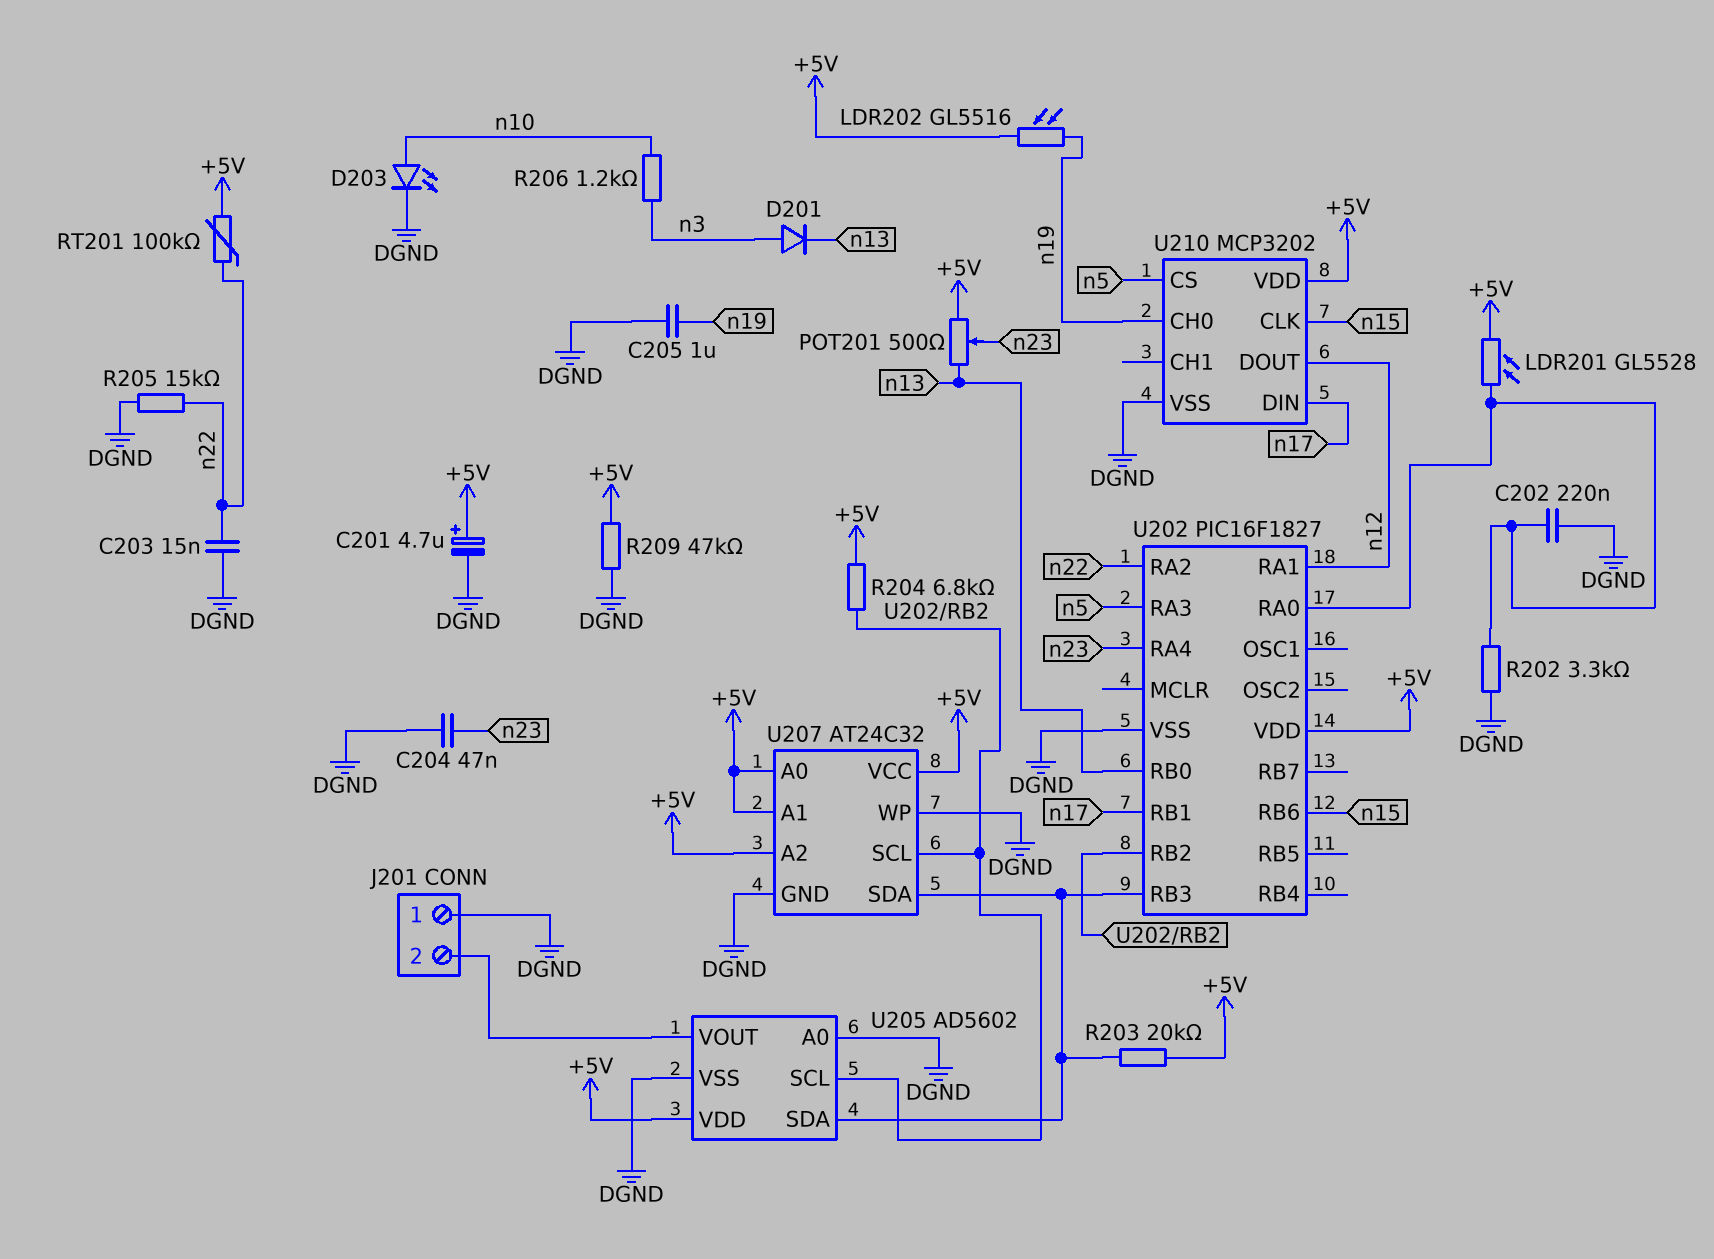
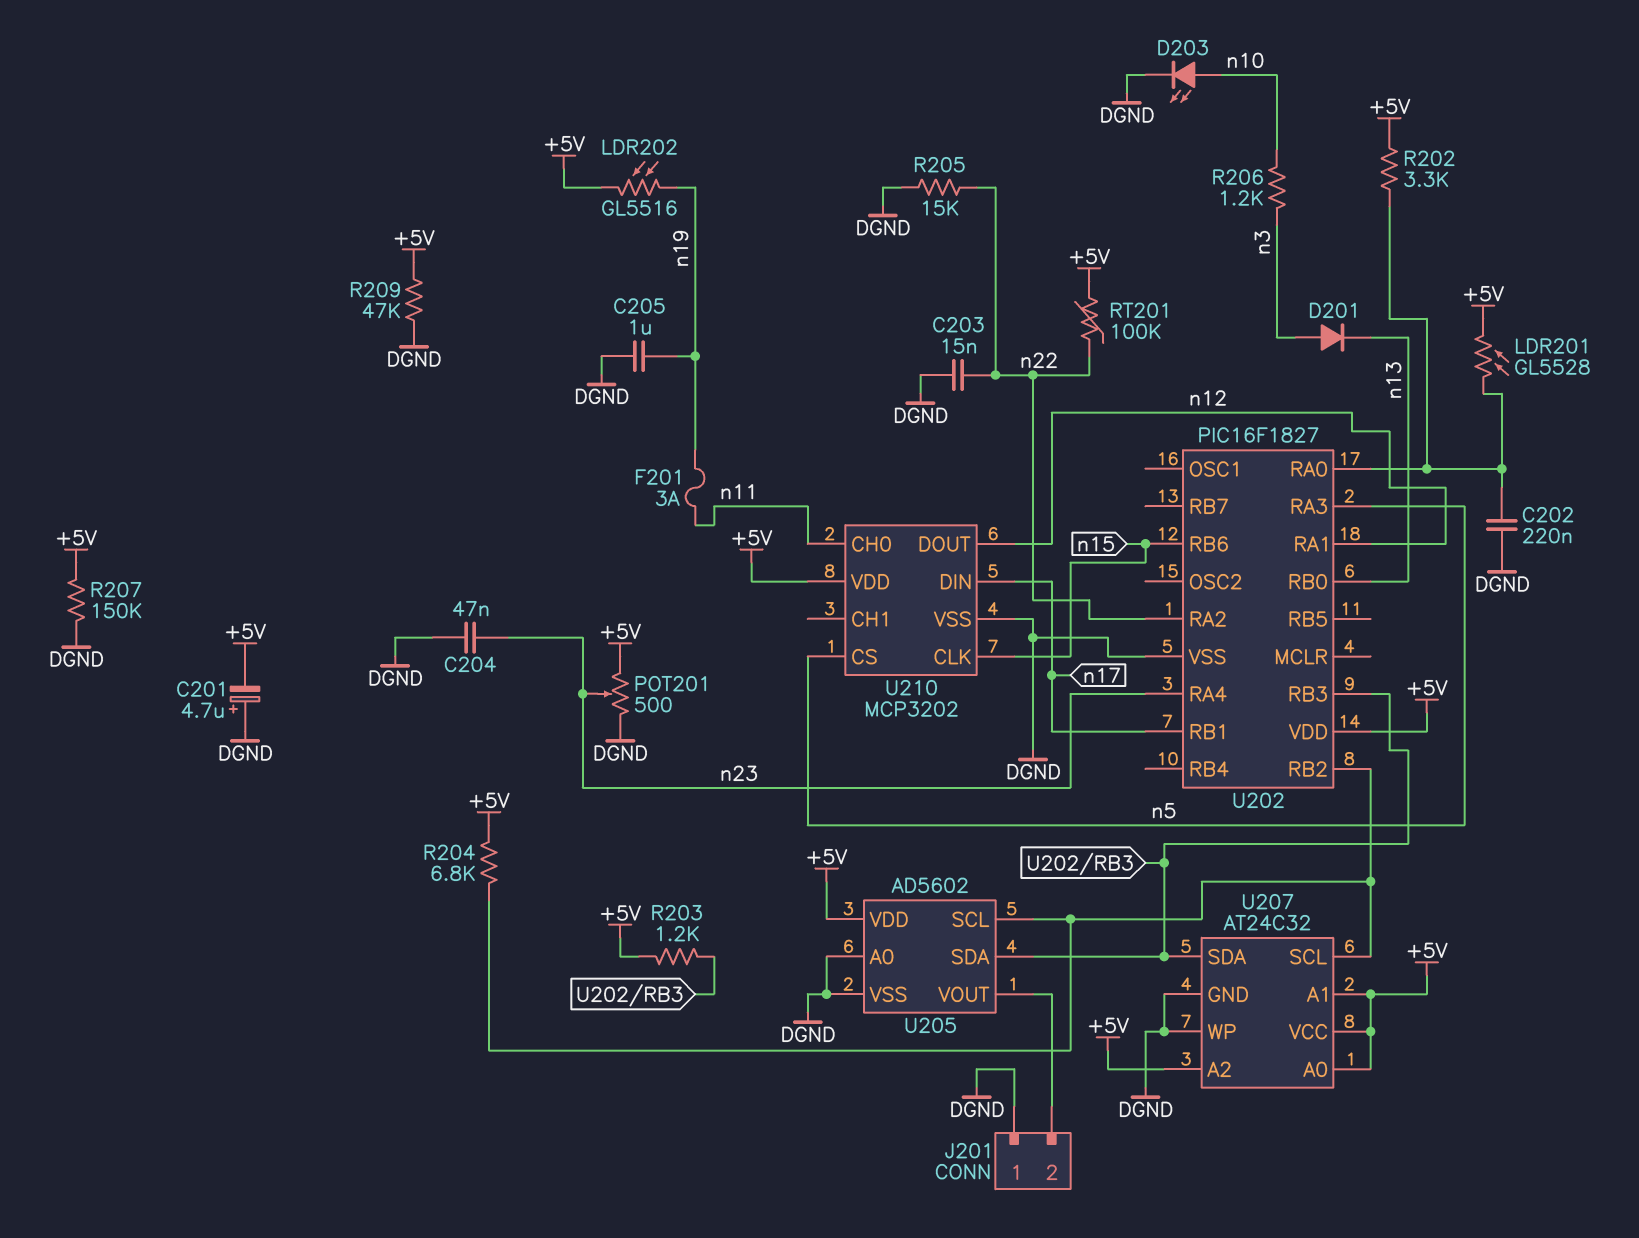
C201: 4.7uF (plus +5V, minus DGND) -> 4.7uF (plus DGND, minus +5V)
F201: none -> 3A (n11, n19)
POT201: 500 (+5V, n13, wiper n23) -> 500 (+5V, DGND, wiper n23)
R202: 3.3k (DGND, U202/RA0) -> 3.3k (+5V, U202/RA0)
R203: 20k (+5V, U202/RB3) -> 1.2k (+5V, U202/RB3)
R207: none -> 150k (+5V, DGND)
U210 pin CH0: n19 -> n11

